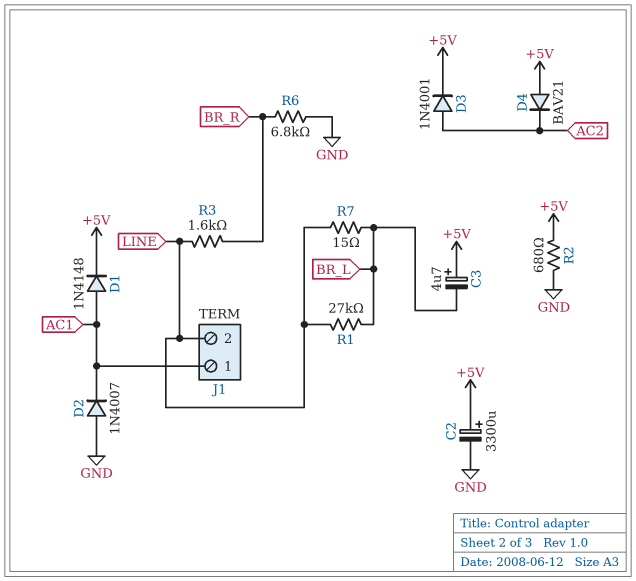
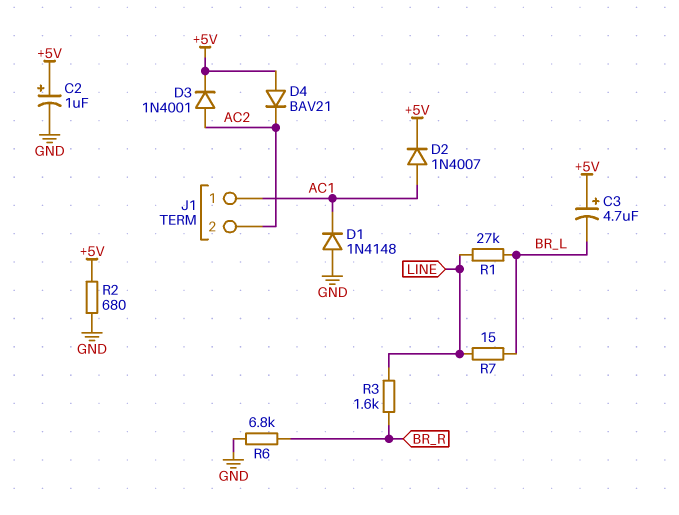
C2: 3300uF (plus +5V, minus GND) -> 1uF (plus +5V, minus GND)
D1: diode 1N4148 (A AC1, K +5V) -> diode 1N4148 (A GND, K AC1)
D2: diode 1N4007 (A GND, K AC1) -> diode 1N4007 (A AC1, K +5V)
J1 pin 2: LINE -> AC2

